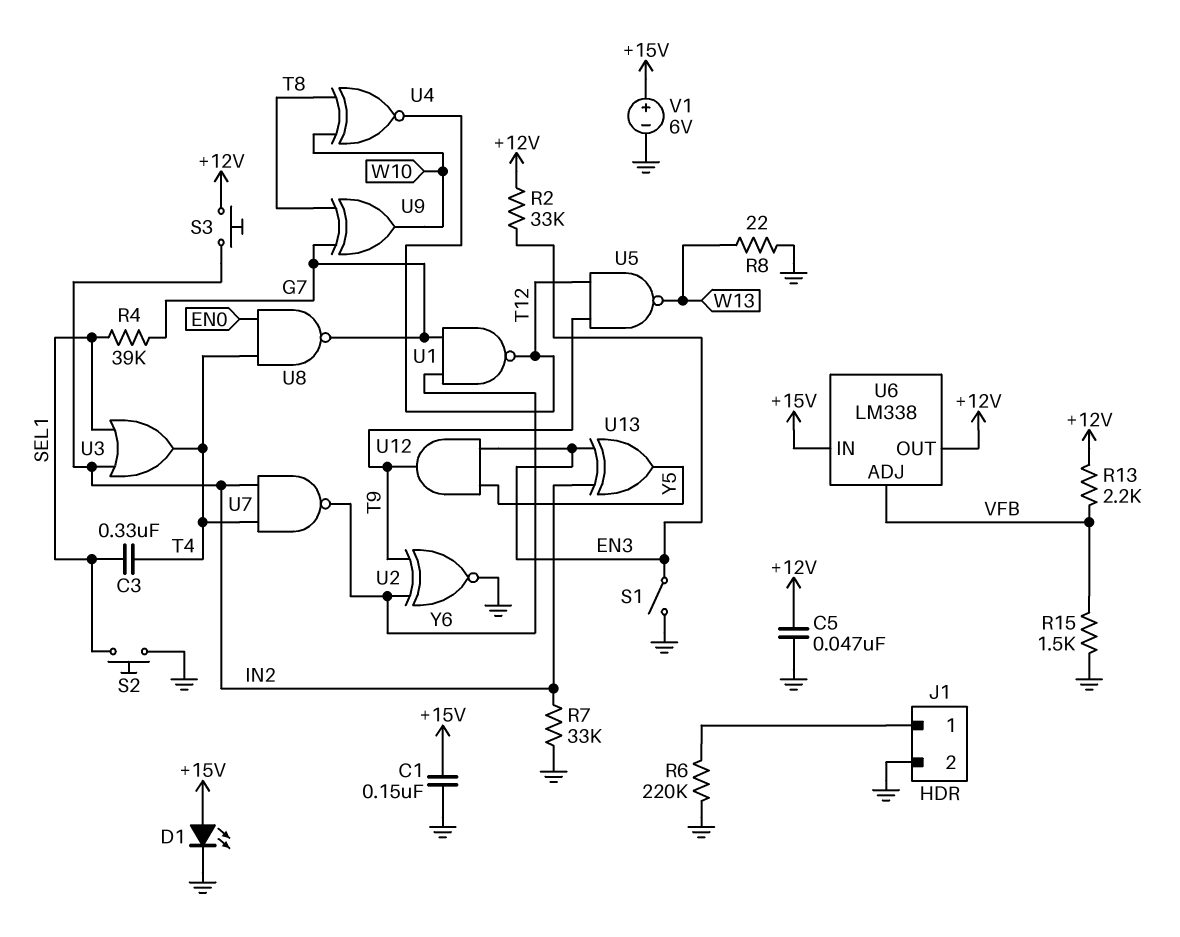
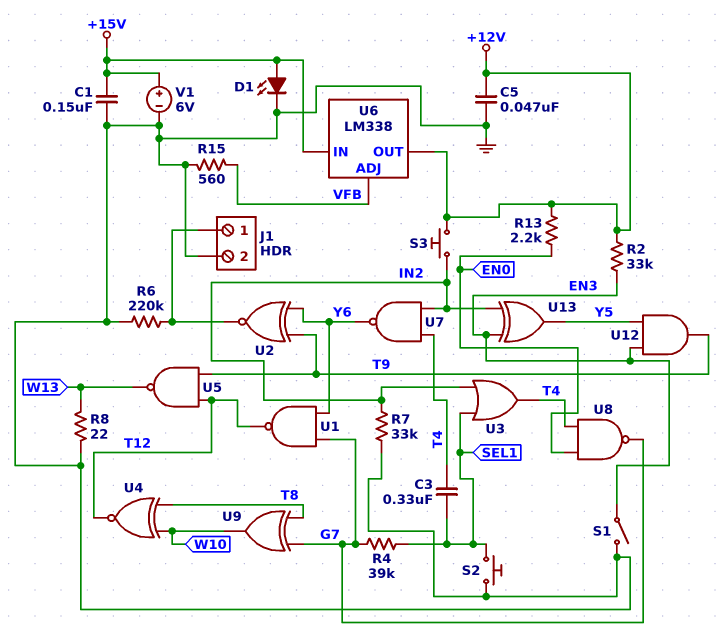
R13: 2.2k (+12V, VFB) -> 2.2k (+12V, EN0)
R15: 1.5k (GND, VFB) -> 560 (GND, VFB)
U2: XNOR (in T9, in Y6, out GND) -> XNOR (in T9, in Y6, out J1/1)

